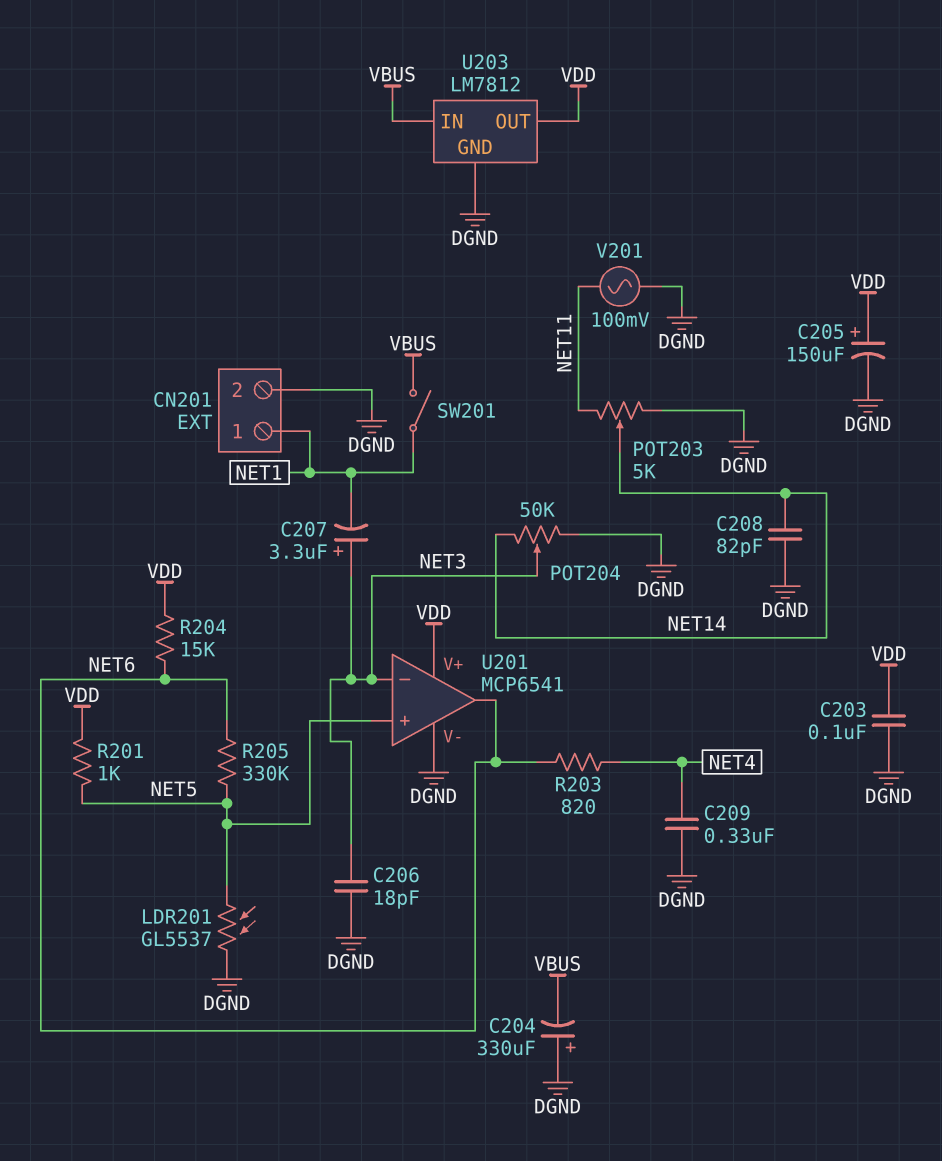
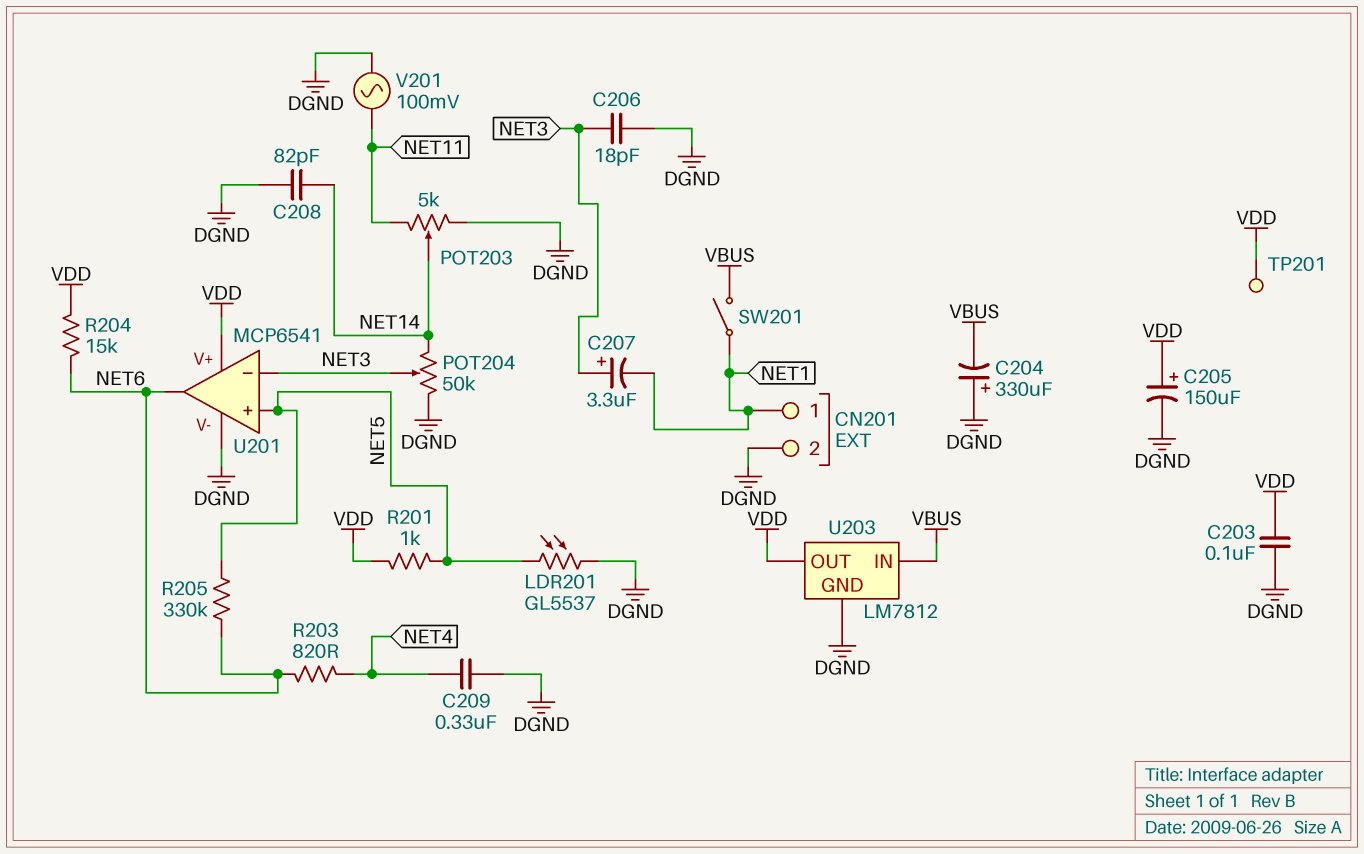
TP201: none -> test point (VDD)

